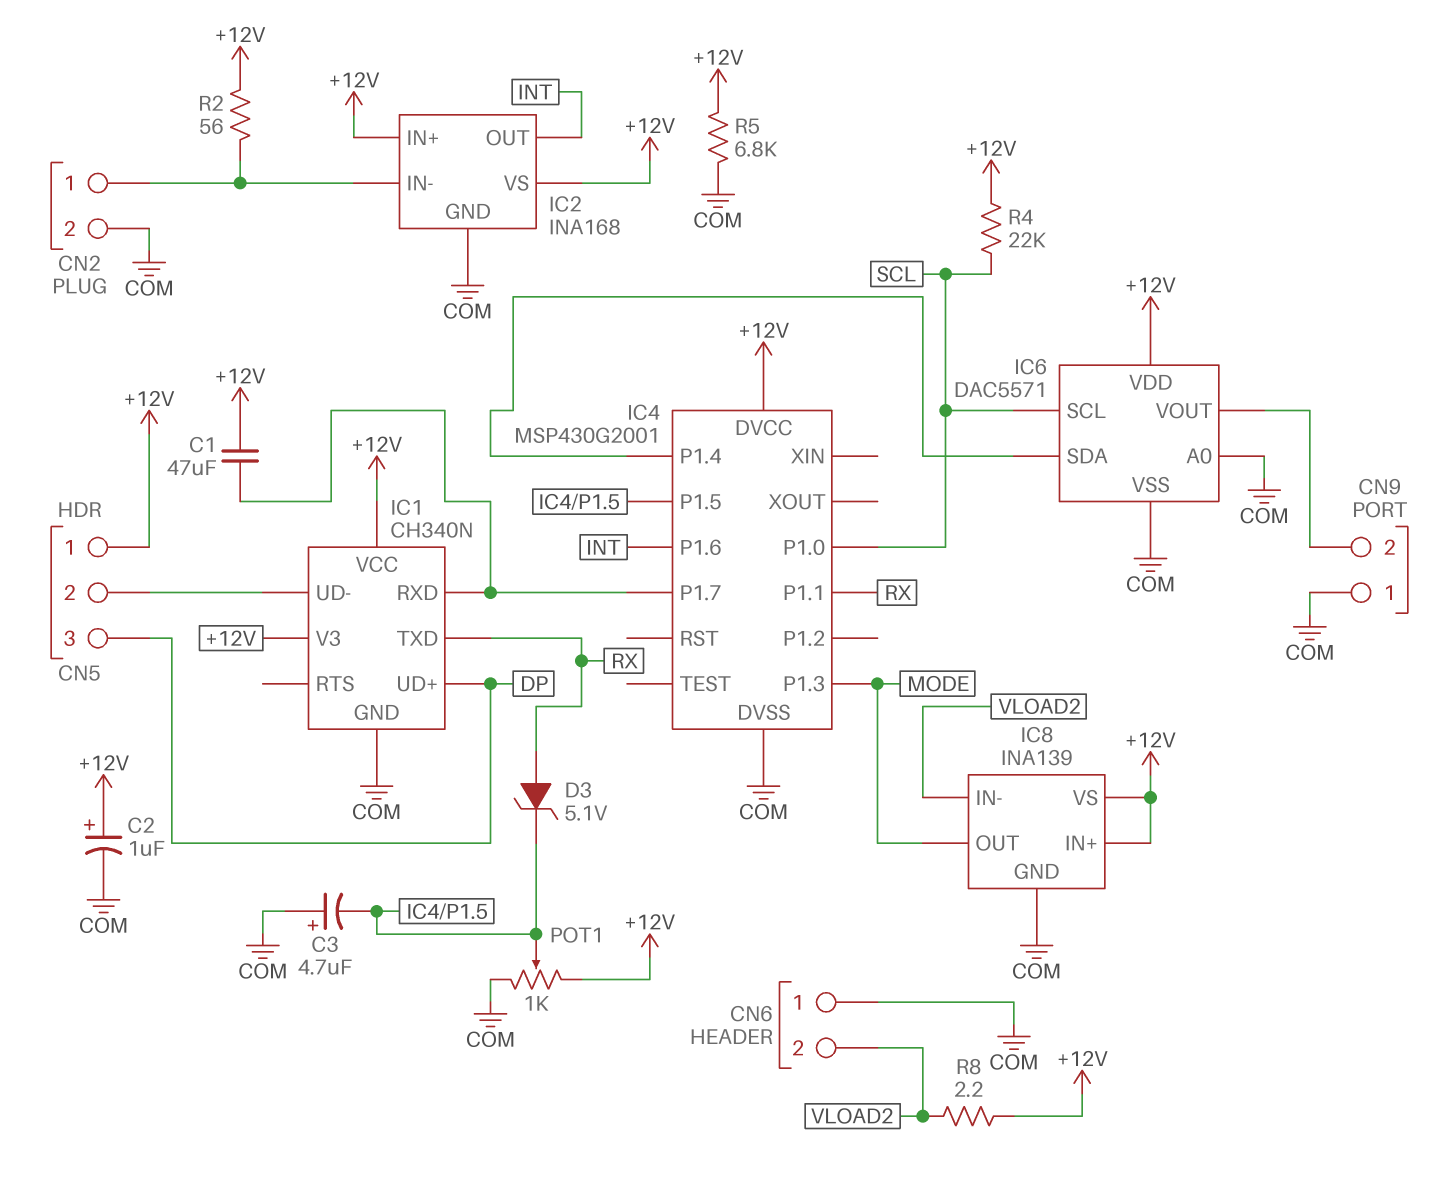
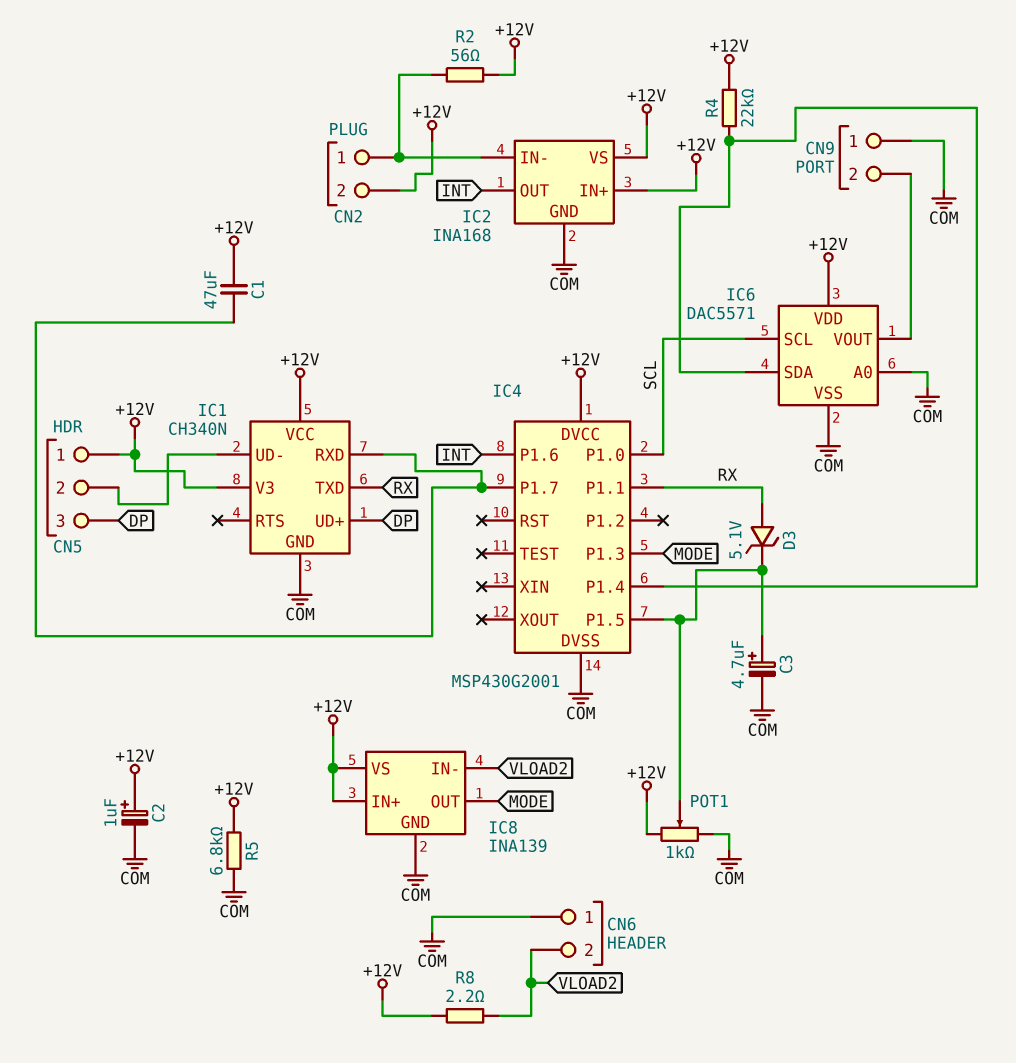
C3: 4.7uF (plus COM, minus IC4/P1.5) -> 4.7uF (plus IC4/P1.5, minus COM)
CN2 pin 2: COM -> +12V
R4: 22k (+12V, SCL) -> 22k (+12V, IC4/P1.4)

